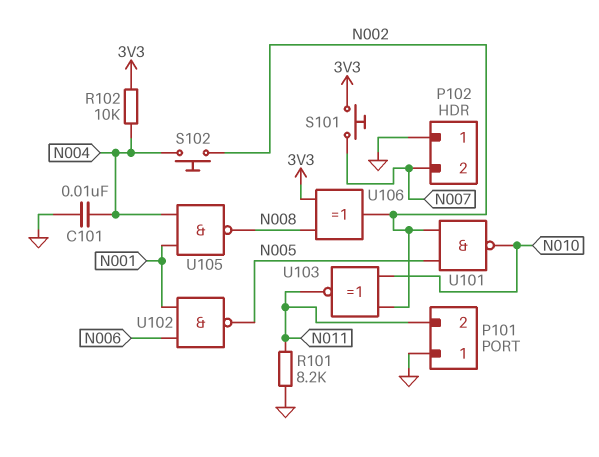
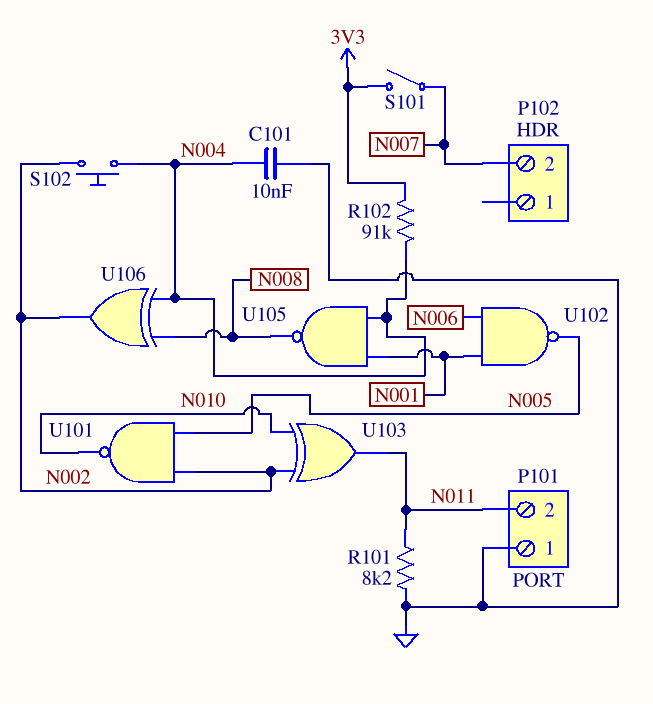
P102 pin 1: GND -> none
R102: 10k (3V3, N004) -> 91k (3V3, N004)
S101: button (3V3, N007) -> switch (3V3, N007)
U103: XNOR (in N002, in N010, out N011) -> XOR (in N002, in N010, out N011)
U106: XOR (in 3V3, in N008, out N002) -> XOR (in N004, in N008, out N002)

